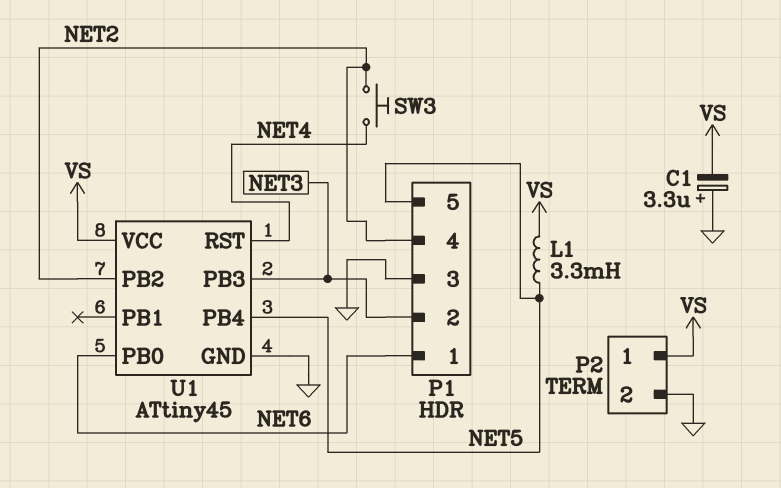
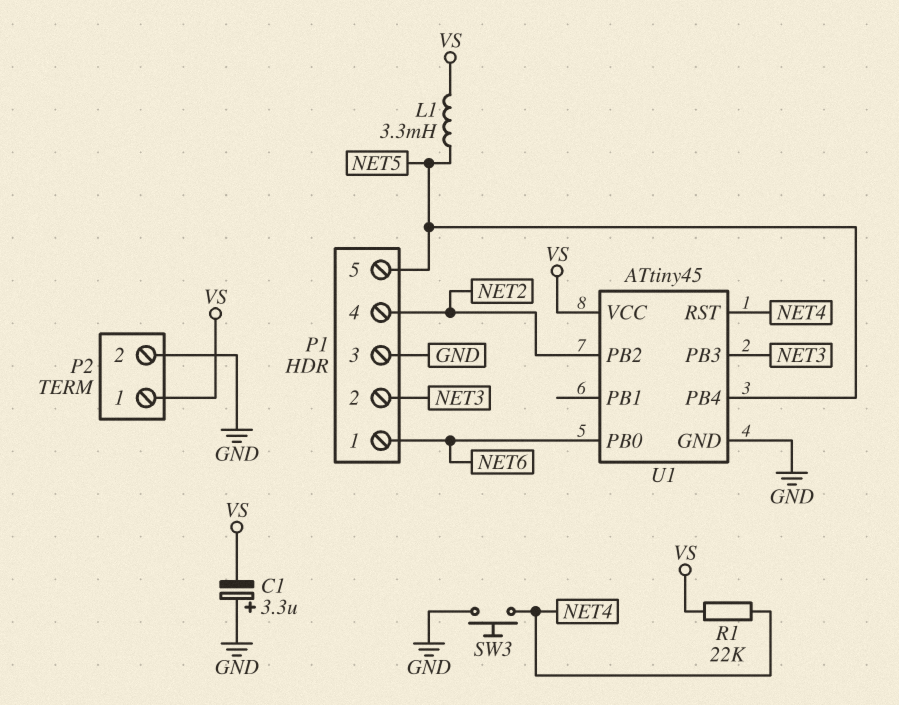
R1: none -> 22k (NET4, VS)
SW3: button (NET2, NET4) -> button (GND, NET4)

